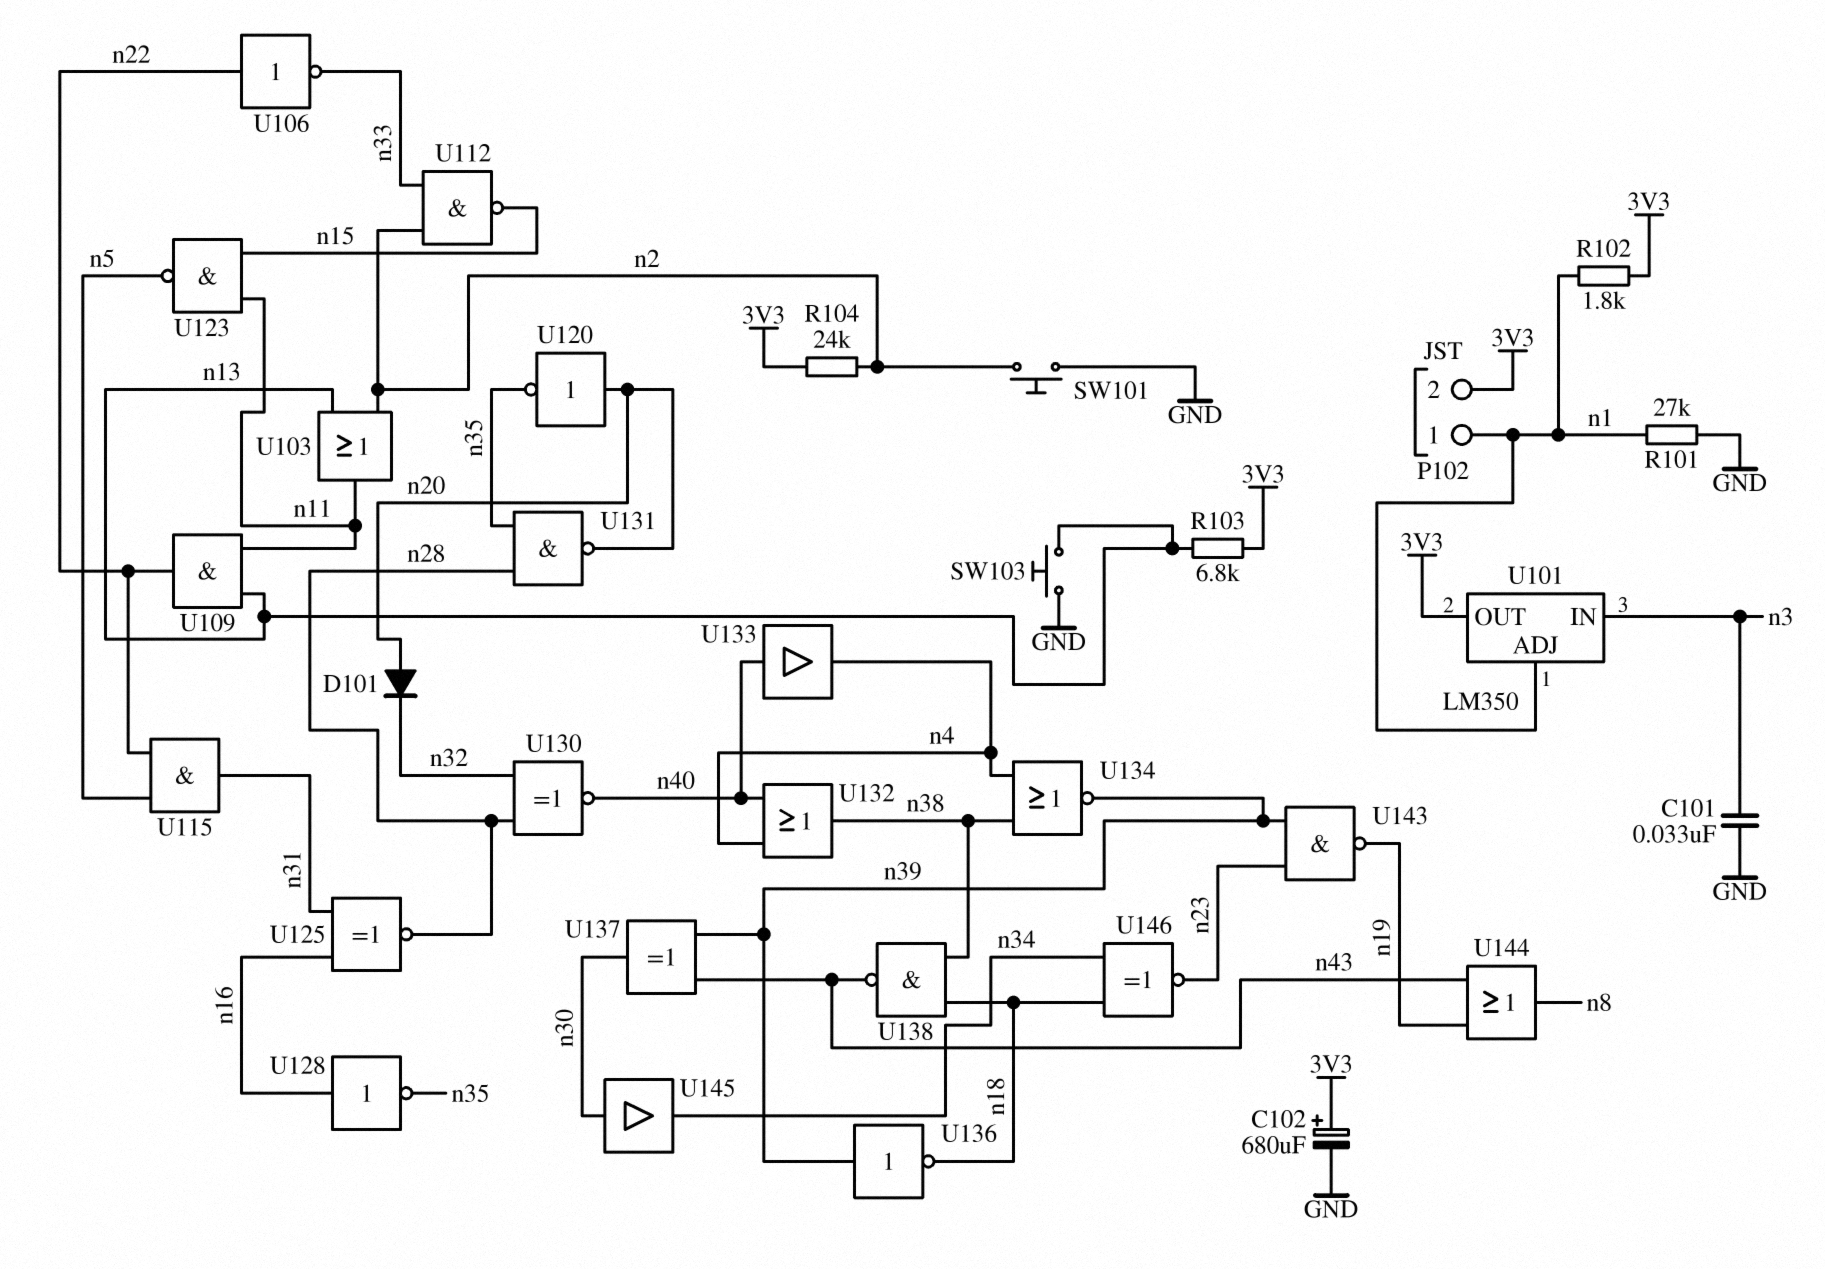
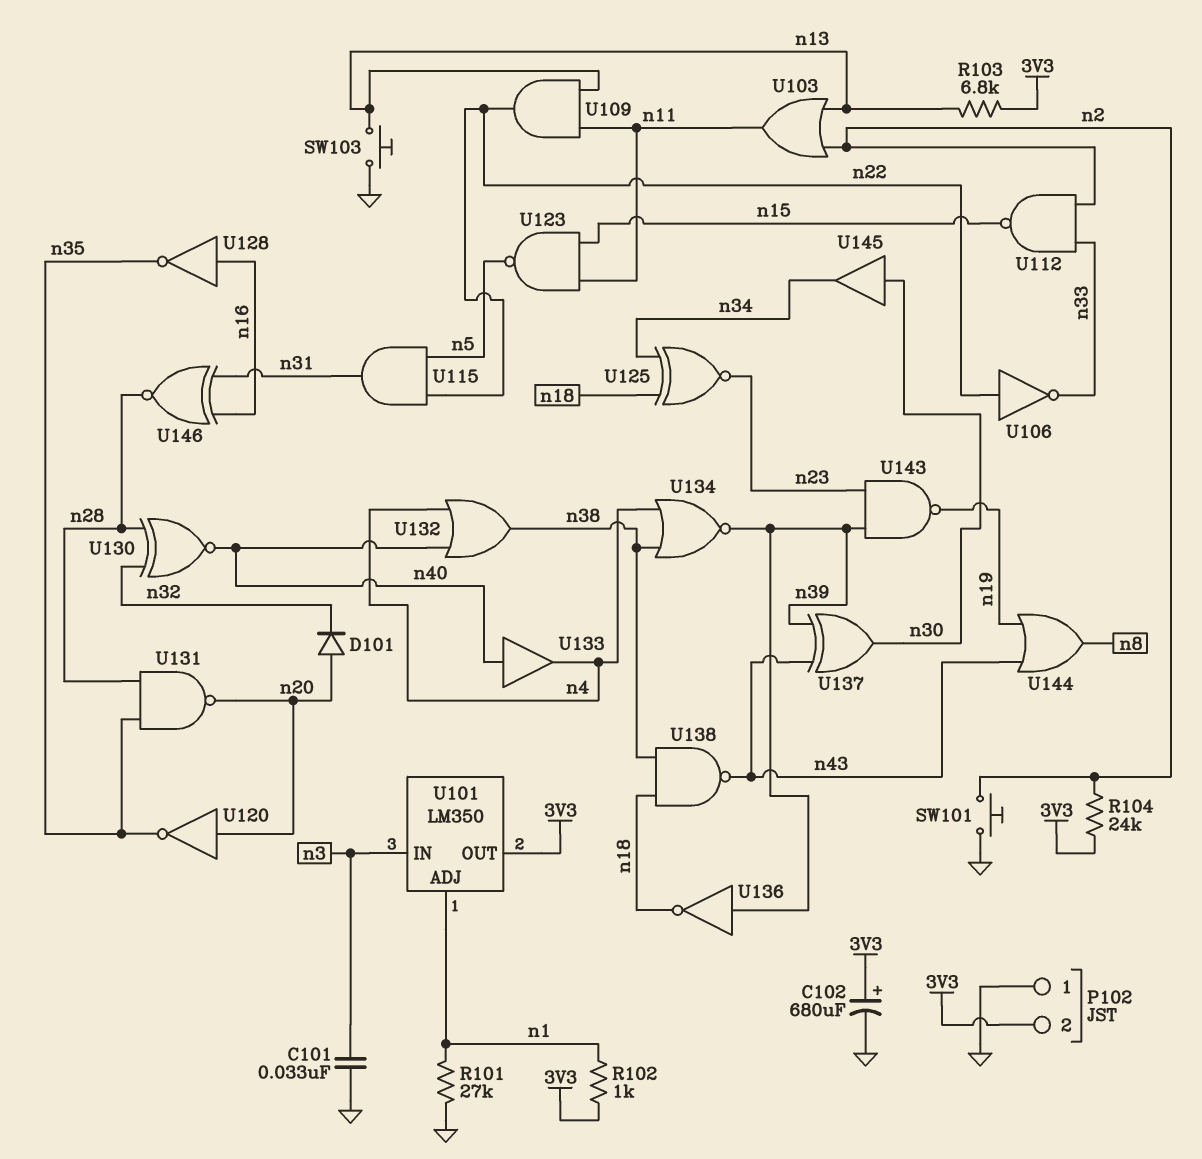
P102 pin 1: n1 -> GND
R102: 1.8k (3V3, n1) -> 1k (3V3, n1)
U125: XNOR (in n16, in n31, out n28) -> XNOR (in n18, in n34, out n23)
U146: XNOR (in n18, in n34, out n23) -> XNOR (in n16, in n31, out n28)

